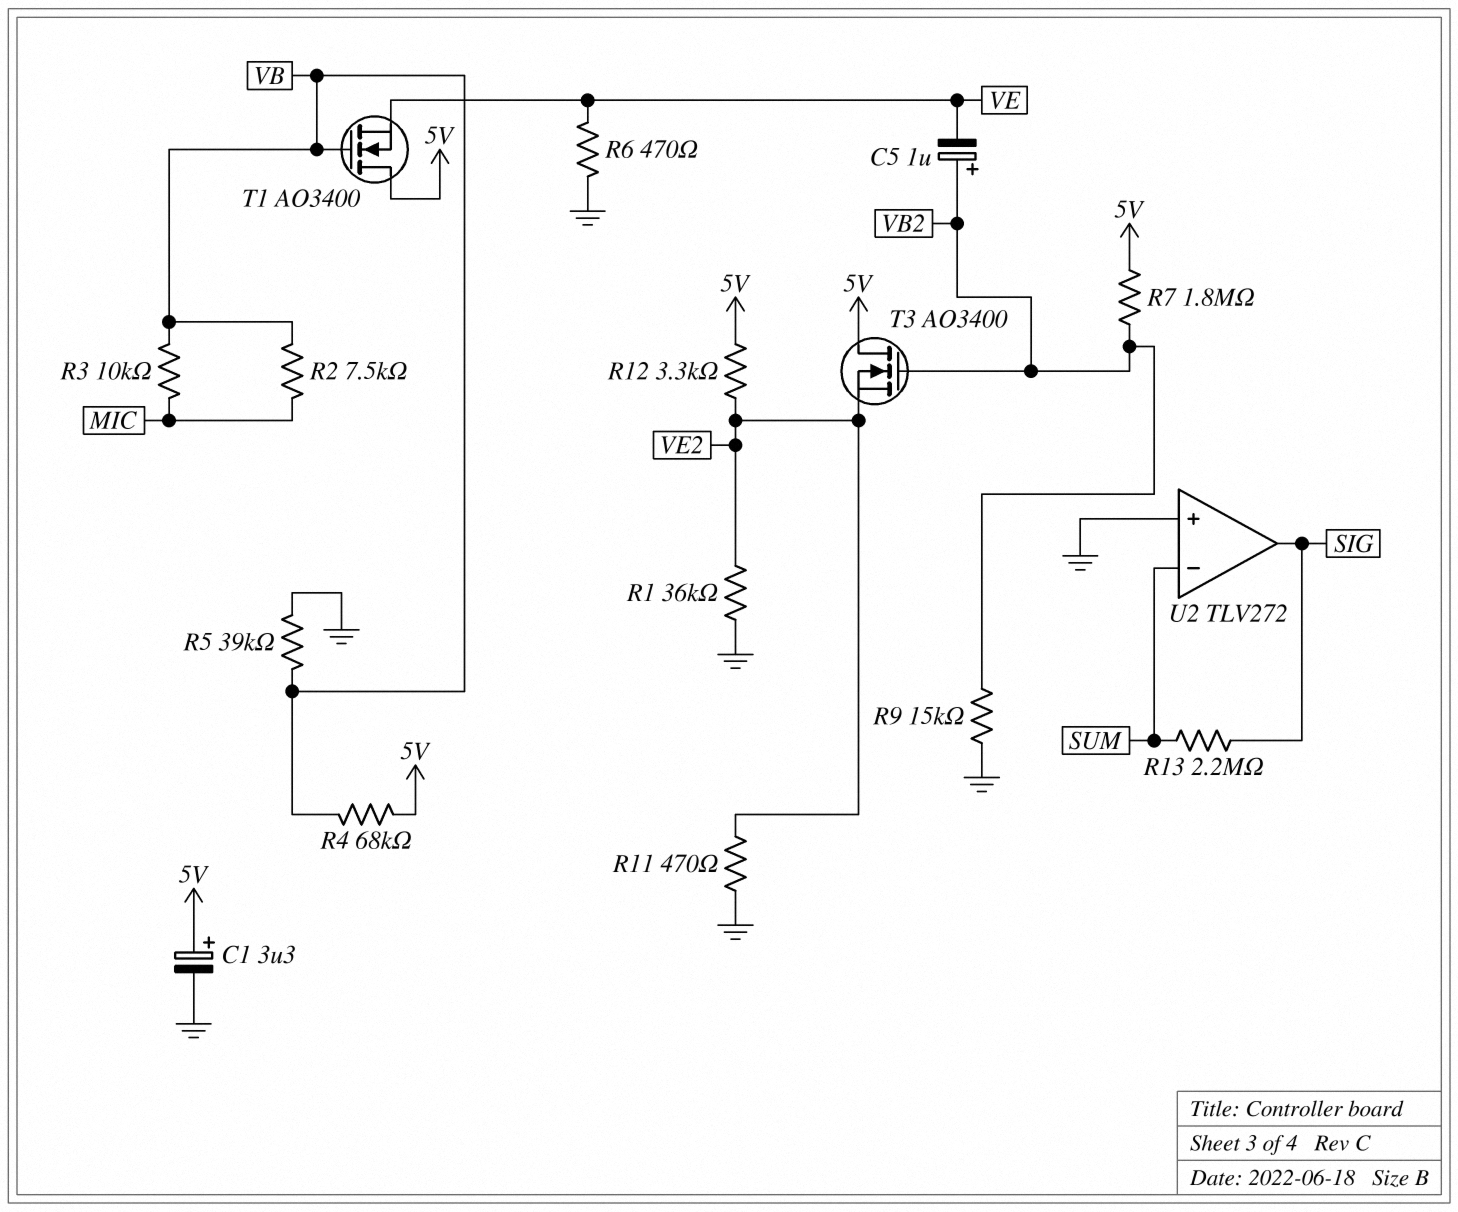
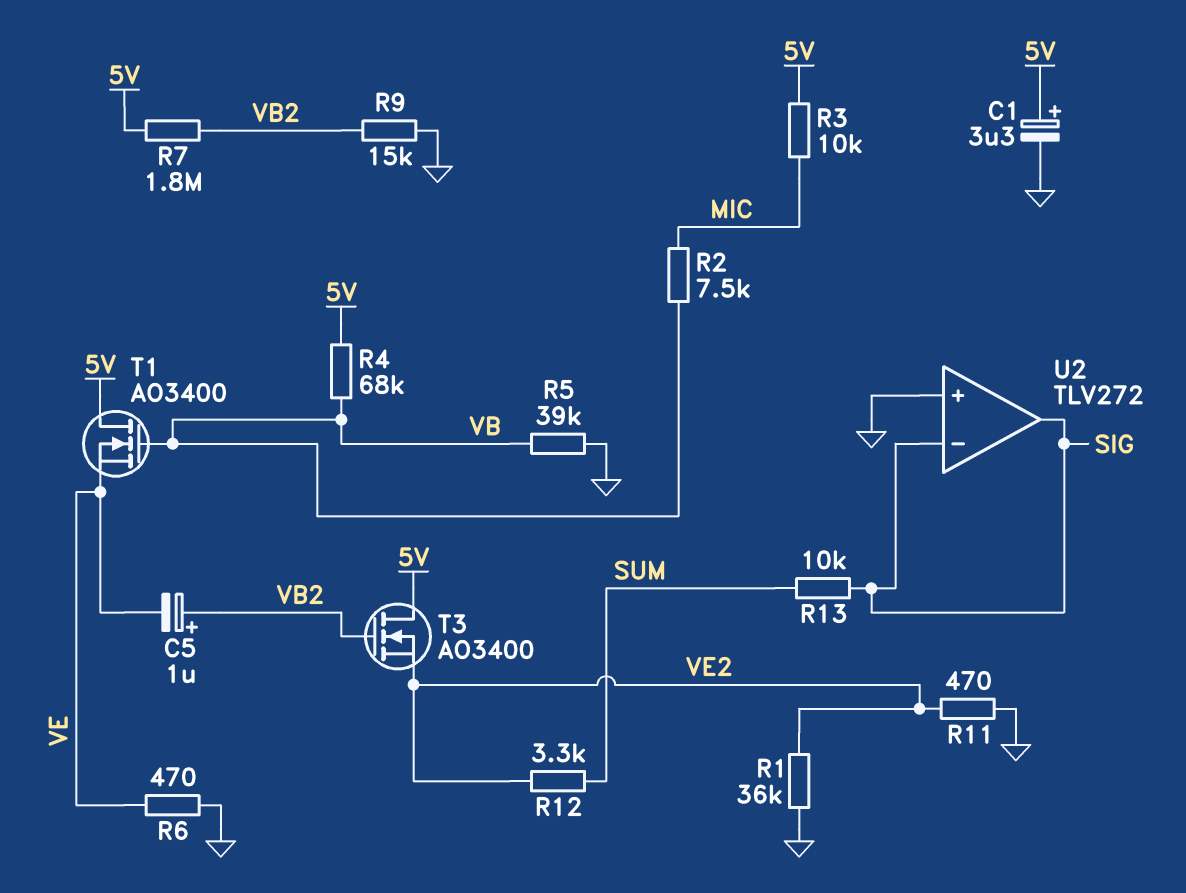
R3: 10k (MIC, VB) -> 10k (5V, MIC)
R12: 3.3k (5V, VE2) -> 3.3k (SUM, VE2)
R13: 2.2M (SIG, SUM) -> 10k (SIG, SUM)
U2 pin in-: SUM -> SIG

